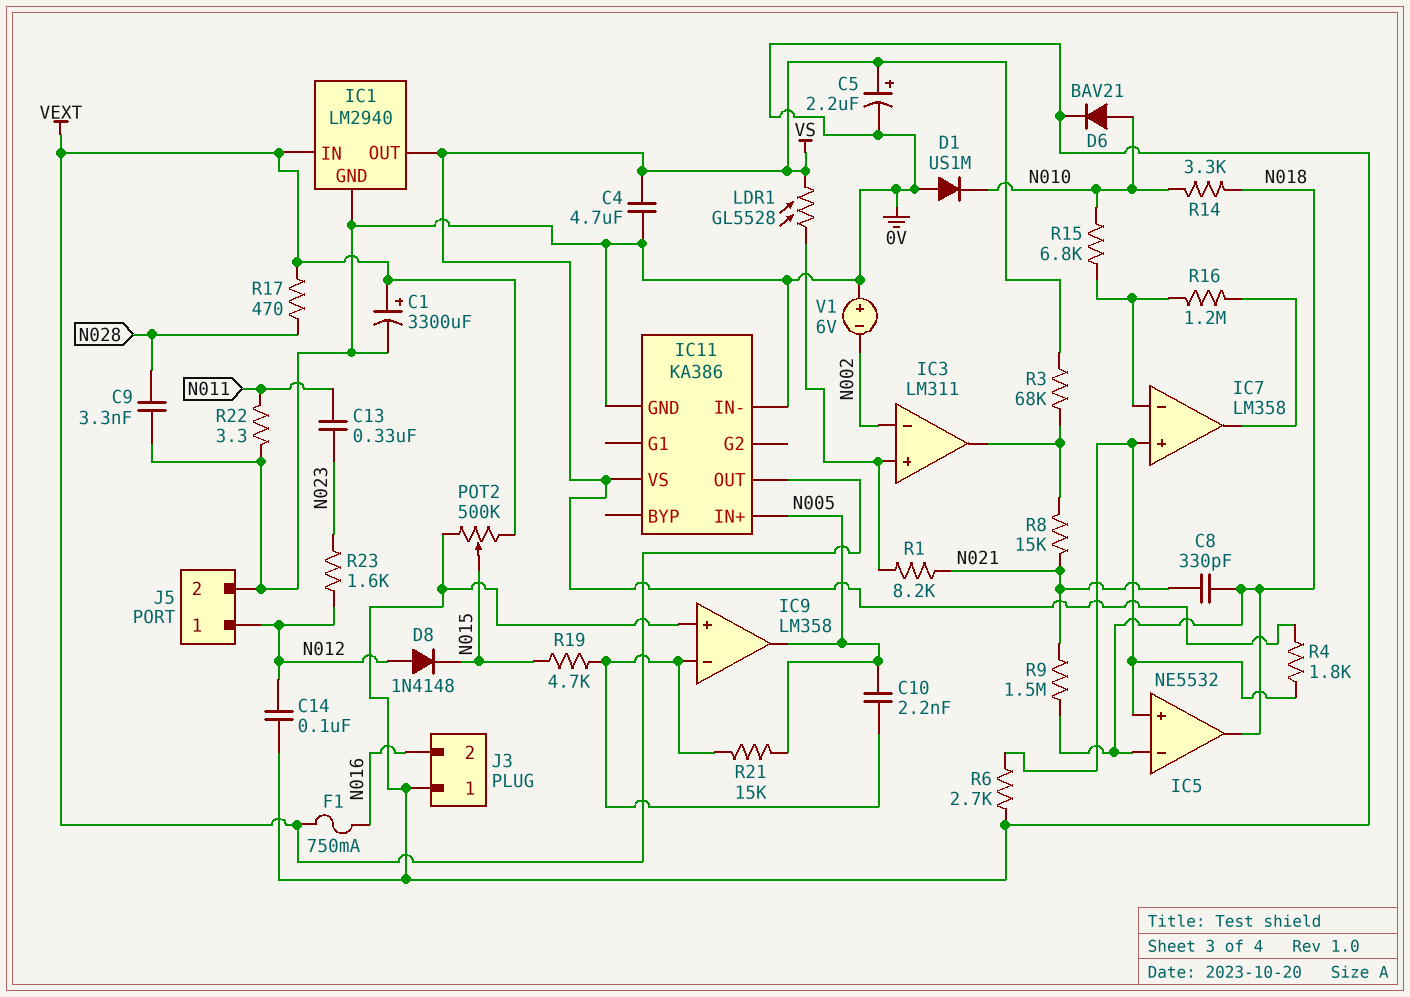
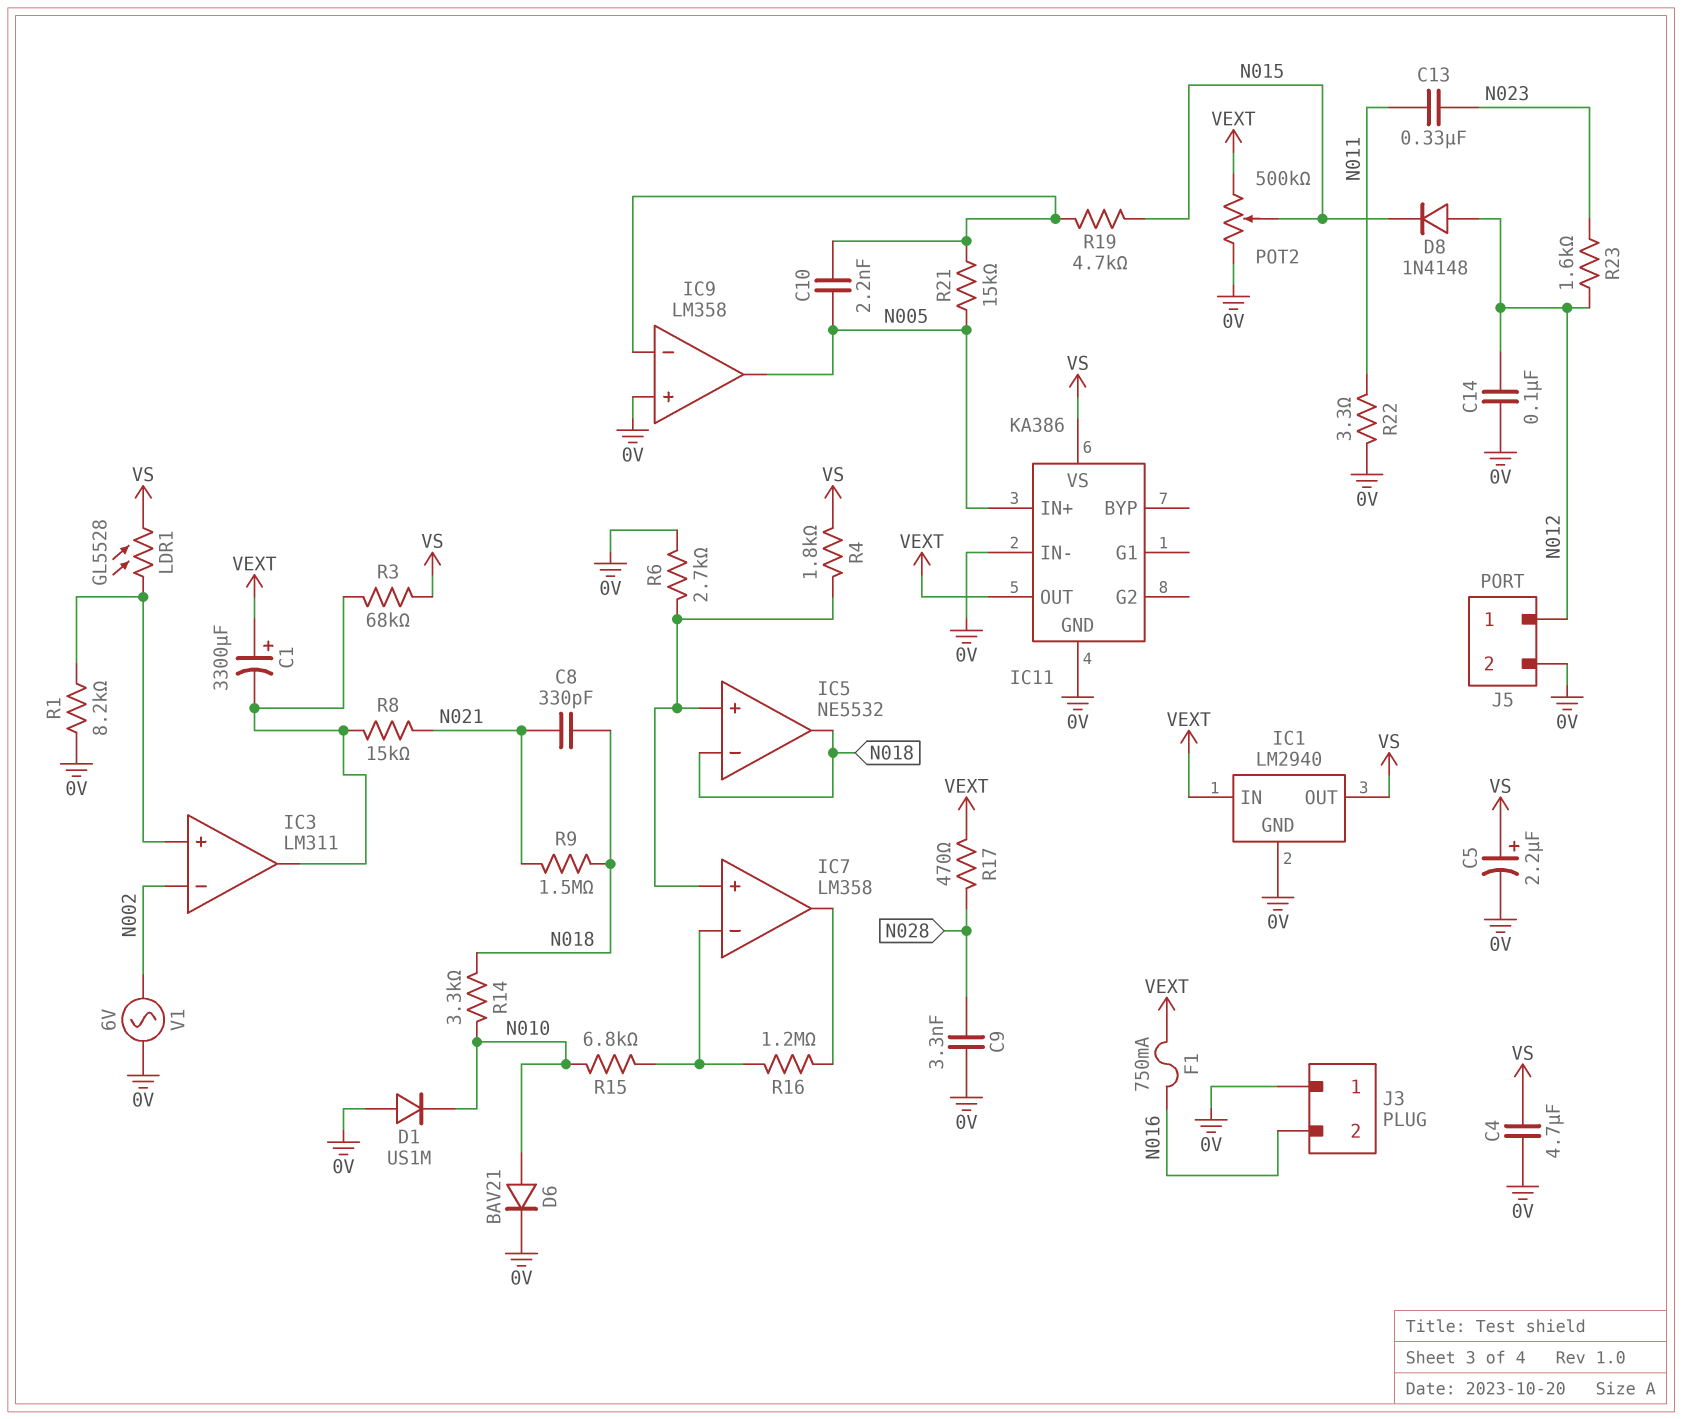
C1: 3300uF (plus VEXT, minus 0V) -> 3300uF (plus VEXT, minus IC3/out)
R1: 8.2k (IC3/in+, N021) -> 8.2k (0V, IC3/in+)
V1: 6V (plus 0V, minus N002) -> AC 6V (0V, N002)

